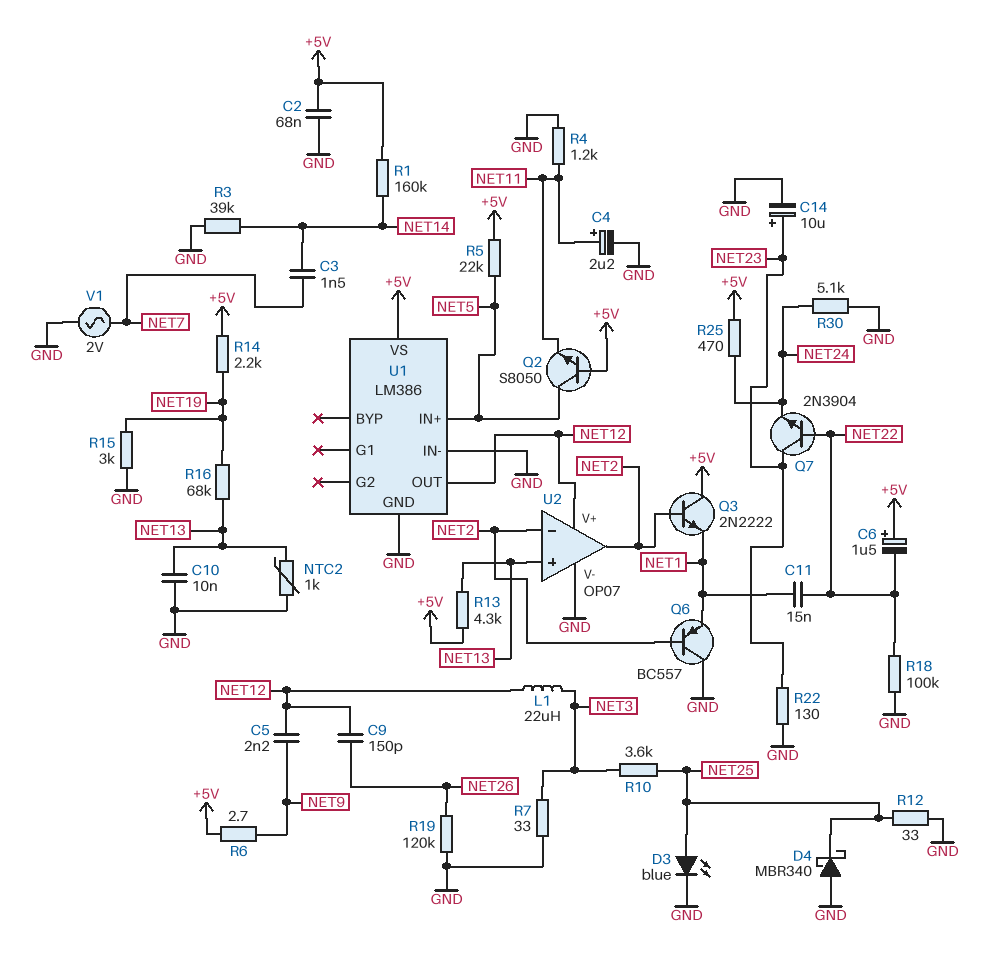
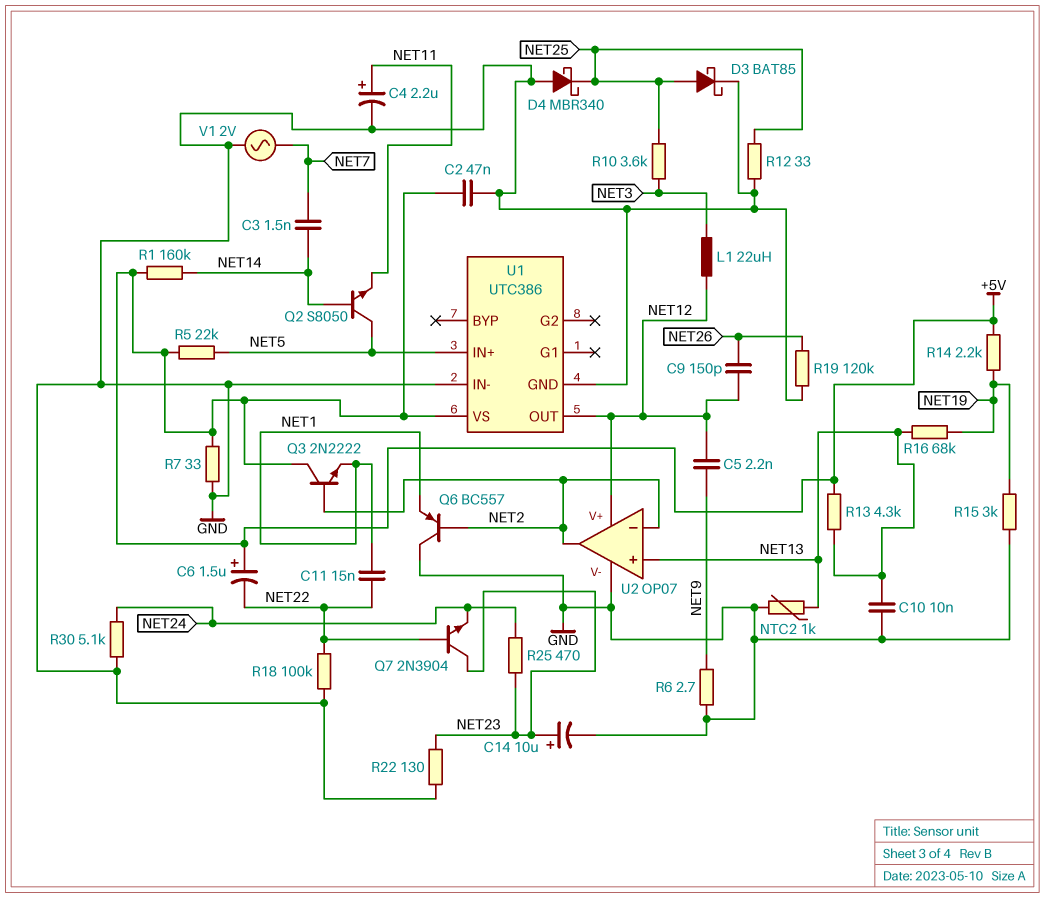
C2: 68nF (+5V, GND) -> 47nF (+5V, GND)
D3: LED blue (A NET25, K GND) -> schottky BAT85 (A NET25, K GND)
Q2: NPN S8050 (B +5V, C NET5, E NET11) -> NPN S8050 (B NET14, C NET5, E NET11)
R3: 39k (GND, NET14) -> none
R4: 1.2k (GND, NET11) -> none
R6: 2.7 (+5V, NET9) -> 2.7 (GND, NET9)
R7: 33 (GND, NET3) -> 33 (+5V, GND)
R25: 470 (+5V, NET24) -> 470 (NET23, NET24)
U1: LM386 -> UTC386

